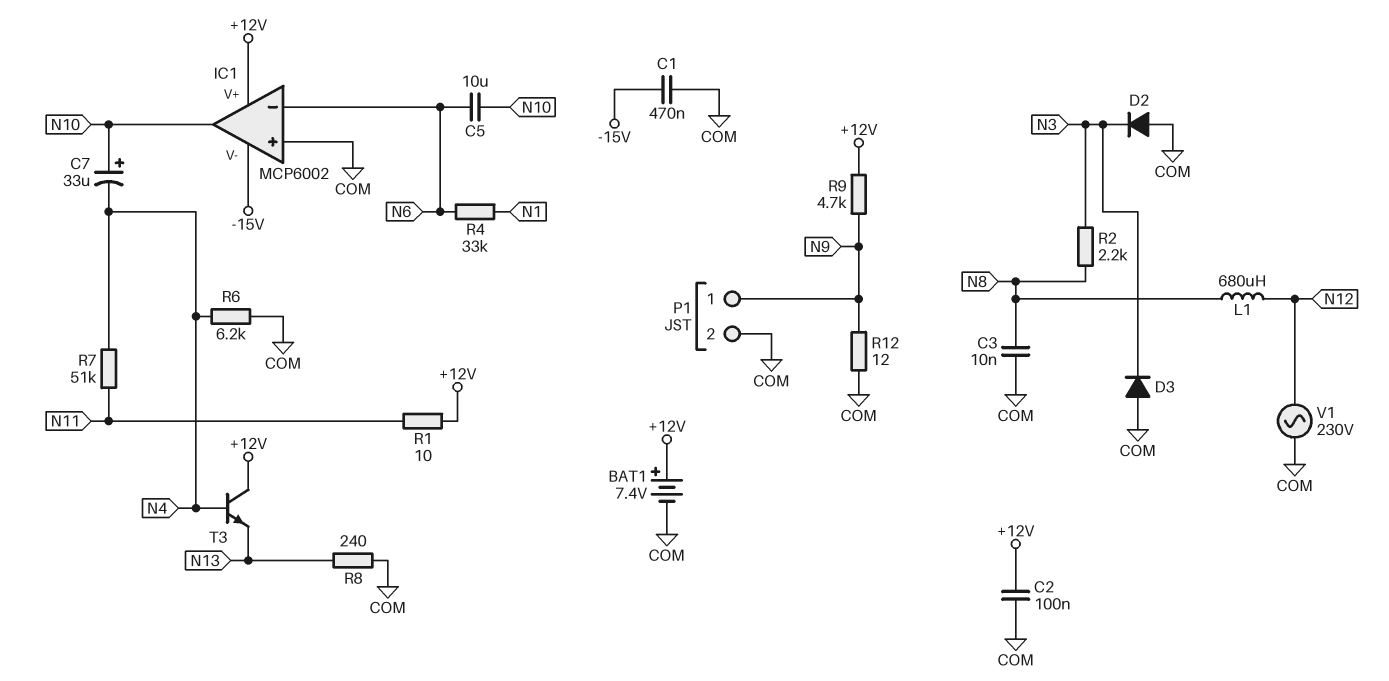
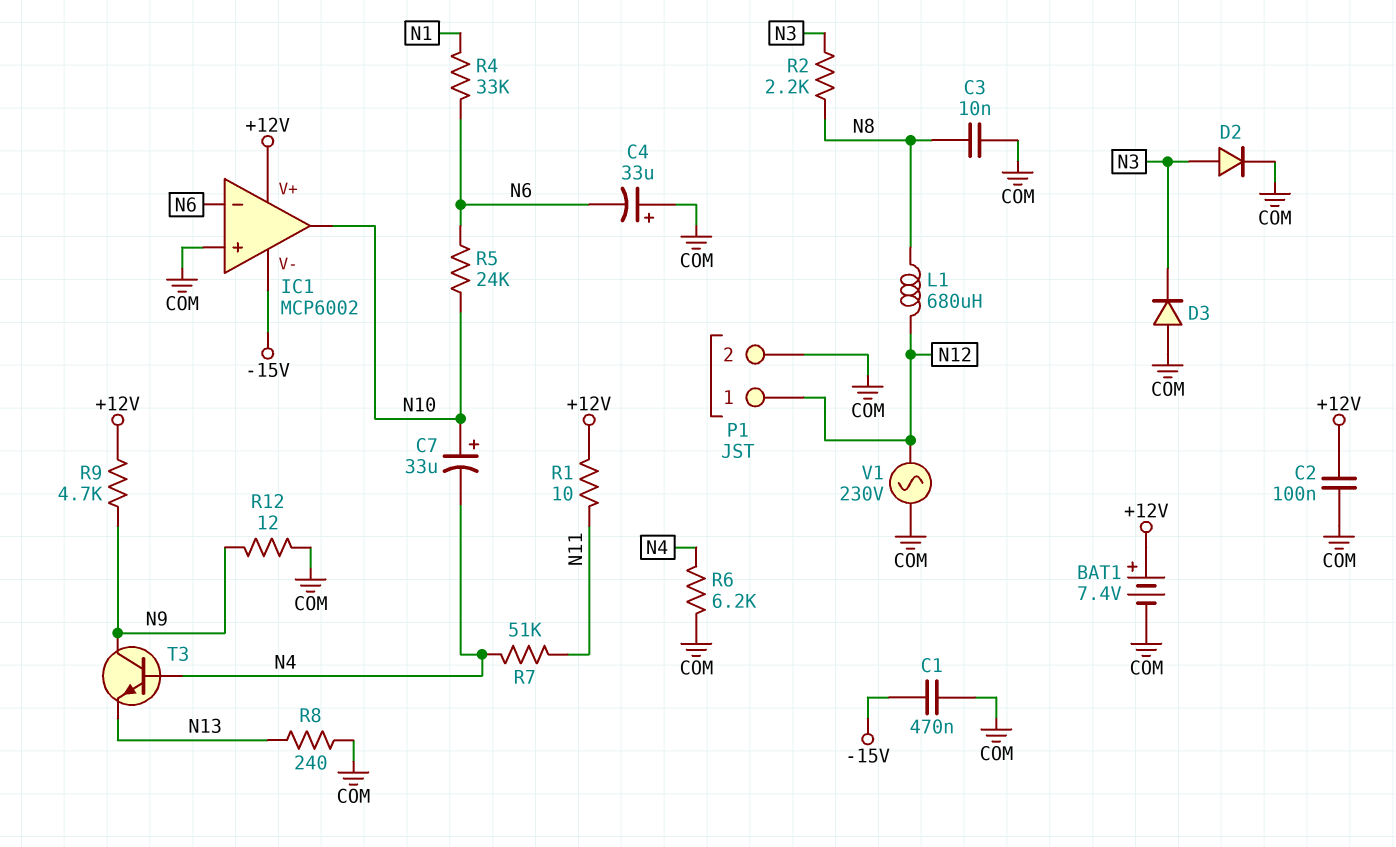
C4: none -> 33uF (plus COM, minus N6)
C5: 10uF (N6, N10) -> none
D2: diode (A COM, K N3) -> diode (A N3, K COM)
P1 pin 1: N9 -> N12
R5: none -> 24k (N6, N10)
T3: NPN (B N4, C +12V, E N13) -> NPN (B N4, C N9, E N13)

